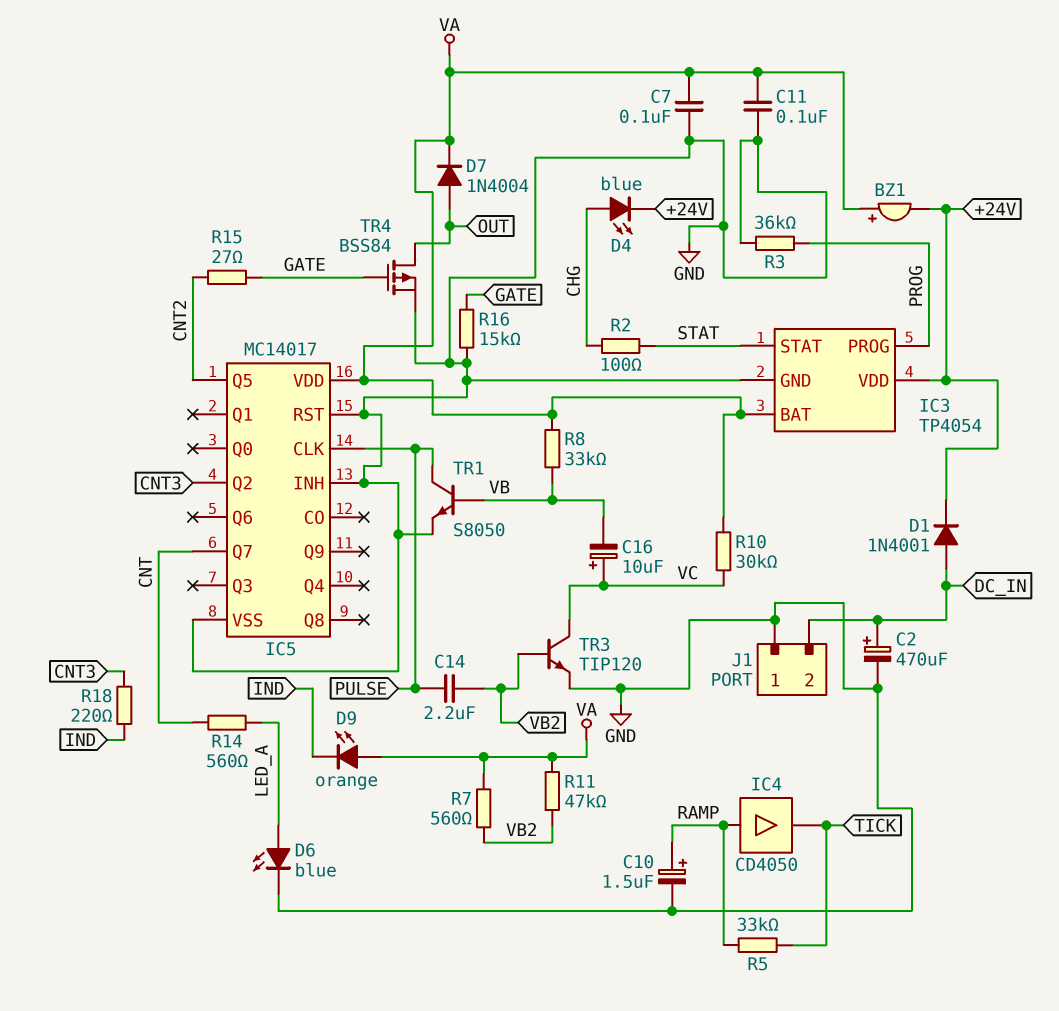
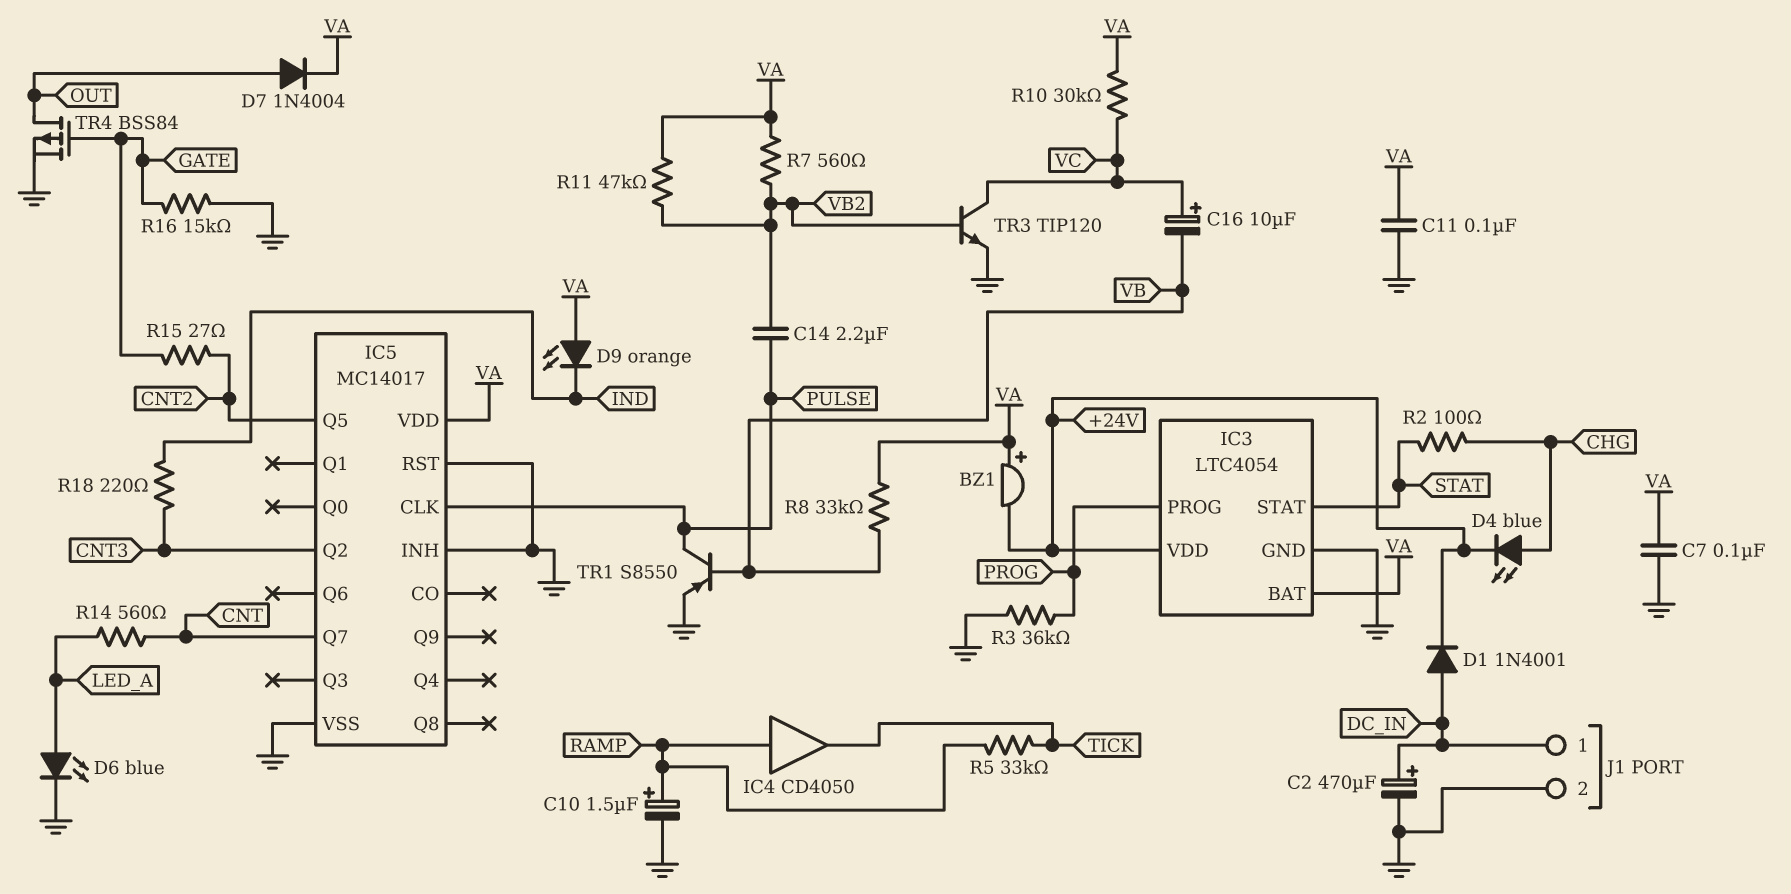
IC3: TP4054 -> LTC4054
J1 pin 1: GND -> DC_IN
J1 pin 2: DC_IN -> GND
TR1: NPN S8050 (B VB, C PULSE, E GND) -> PNP S8550 (B VB, C PULSE, E GND)

